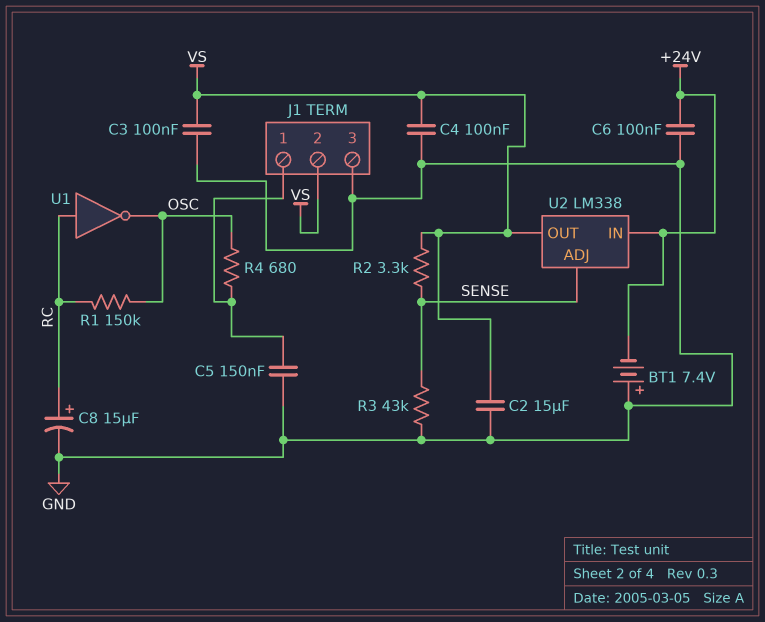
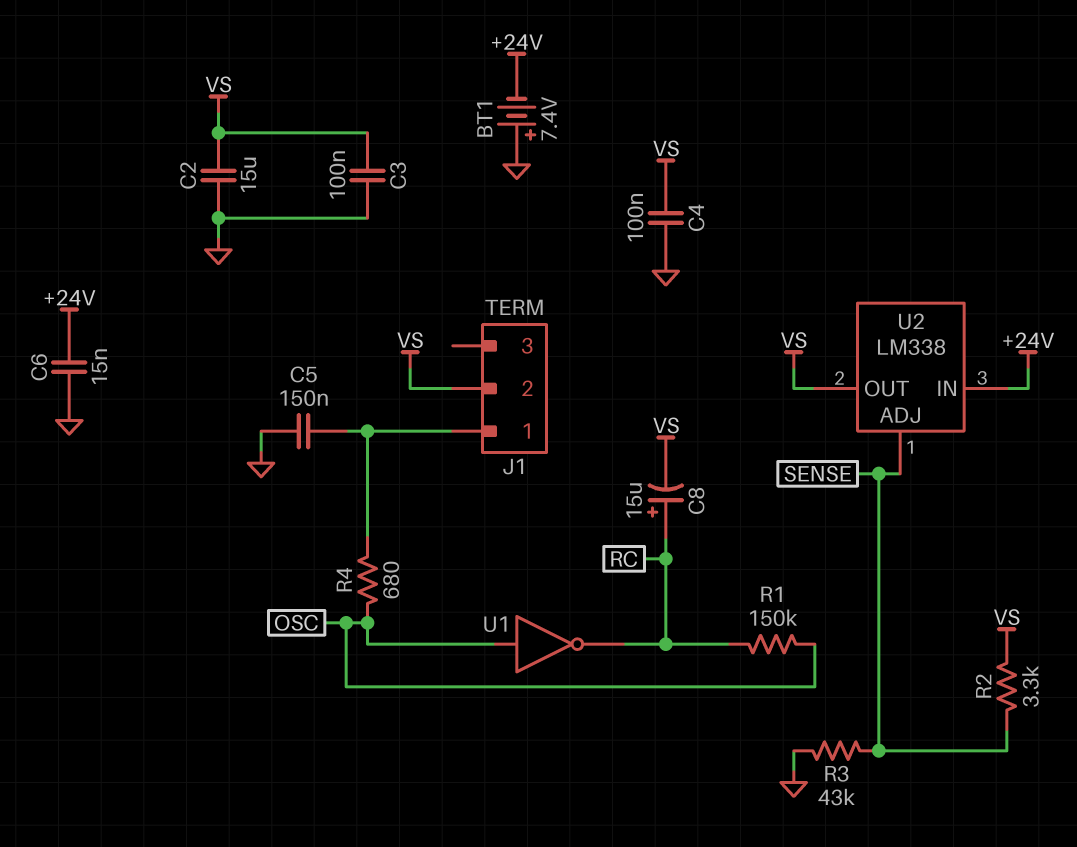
C6: 100nF (+24V, GND) -> 15nF (+24V, GND)
C8: 15uF (plus RC, minus GND) -> 15uF (plus RC, minus VS)
J1 pin 3: GND -> none
U1: NOT (in RC, out OSC) -> NOT (in OSC, out RC)

